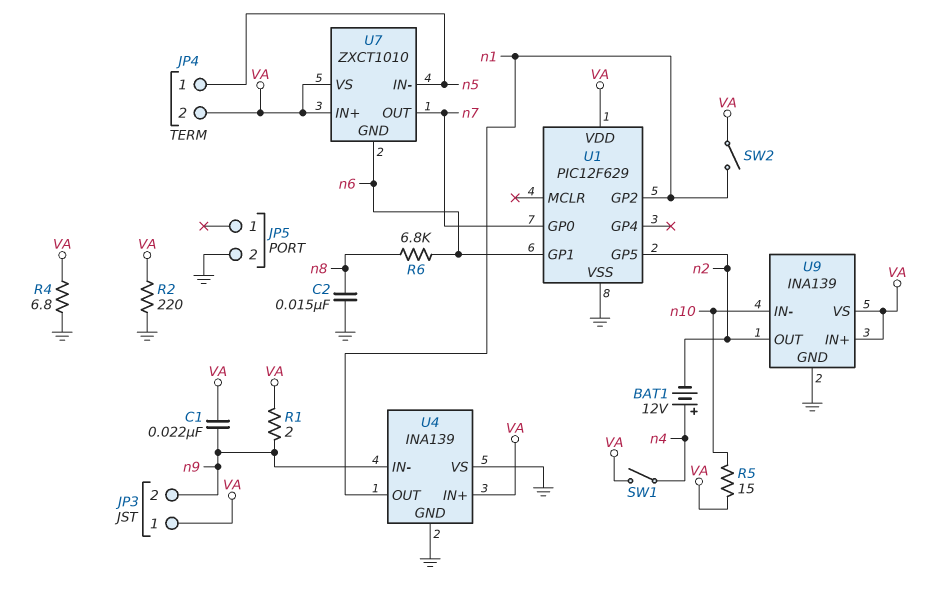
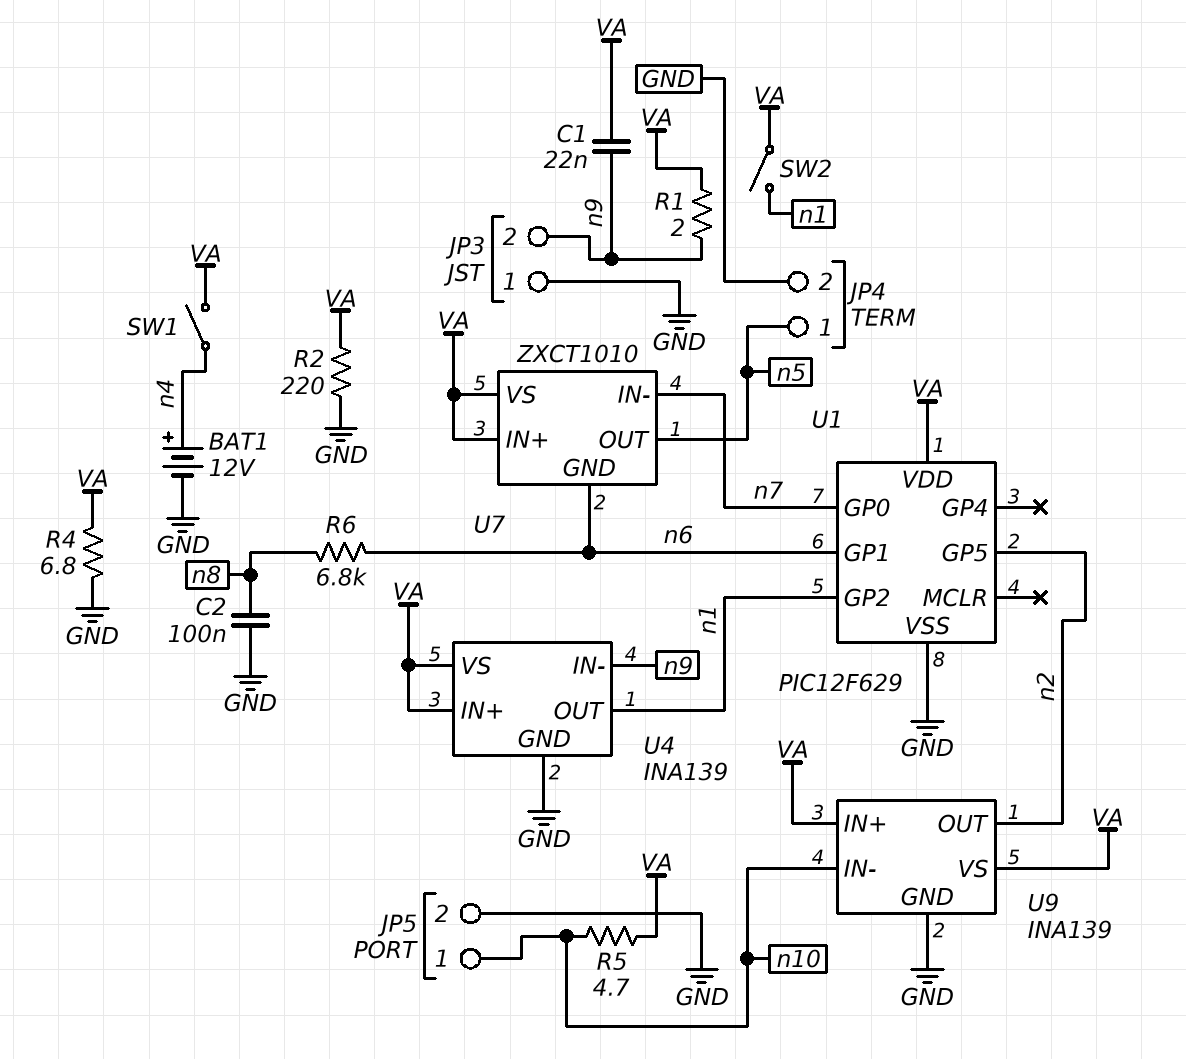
BAT1: 12V (plus n4, minus n2) -> 12V (plus n4, minus GND)
C2: 15nF (GND, n8) -> 100nF (GND, n8)
JP3 pin 1: VA -> GND
JP4 pin 2: VA -> GND
JP5 pin 1: none -> n10
R5: 15 (VA, n10) -> 4.7 (VA, n10)
U4 pin VS: GND -> VA
U7 pin IN-: n5 -> n7
U7 pin OUT: n7 -> n5

